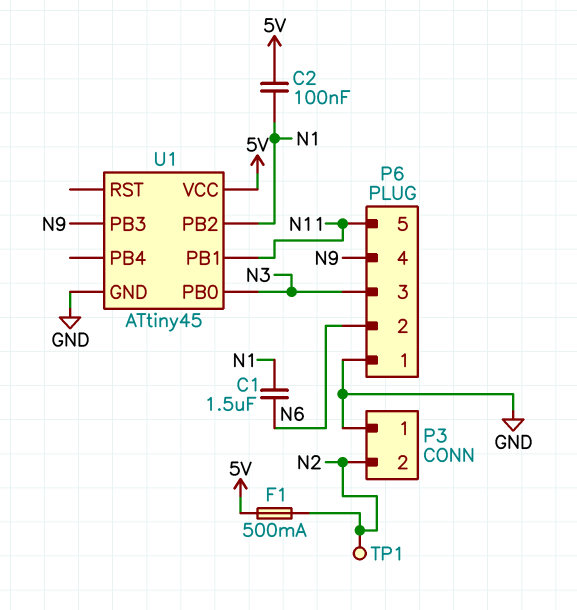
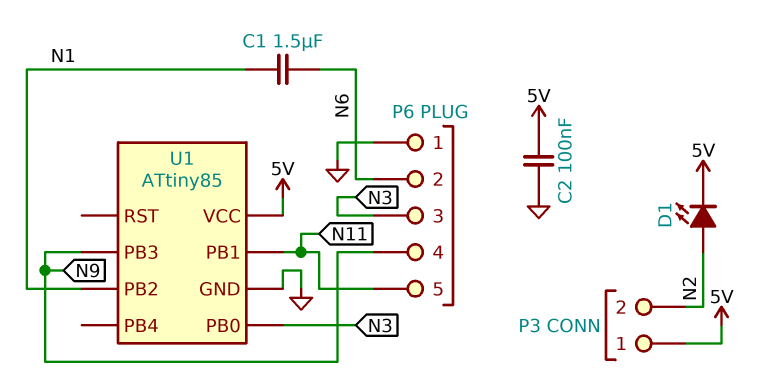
C2: 100nF (5V, N1) -> 100nF (5V, GND)
D1: none -> LED (A N2, K 5V)
F1: 500mA (5V, N2) -> none
P3 pin 1: GND -> 5V
TP1: test point (N2) -> none
U1: ATtiny45 -> ATtiny85

